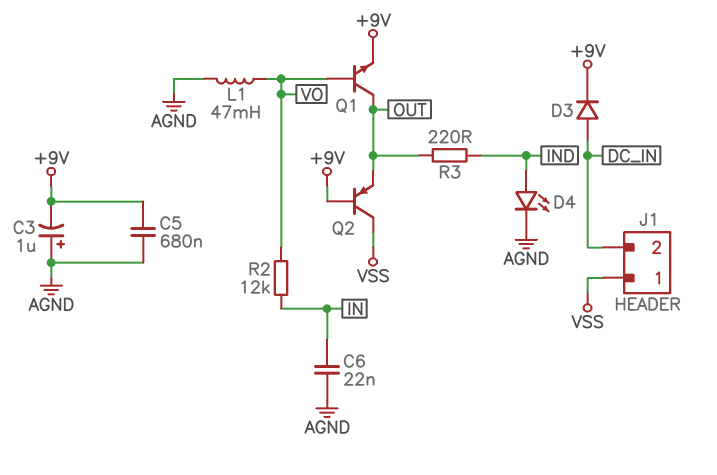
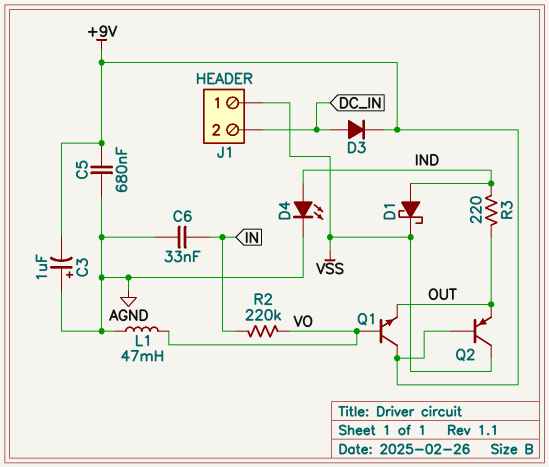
C6: 22nF (AGND, IN) -> 33nF (AGND, IN)
D1: none -> schottky (A IND, K VSS)
Q1: NPN (B VO, C OUT, E +9V) -> NPN (B VO, C +9V, E OUT)
R2: 12k (IN, VO) -> 220k (IN, VO)

